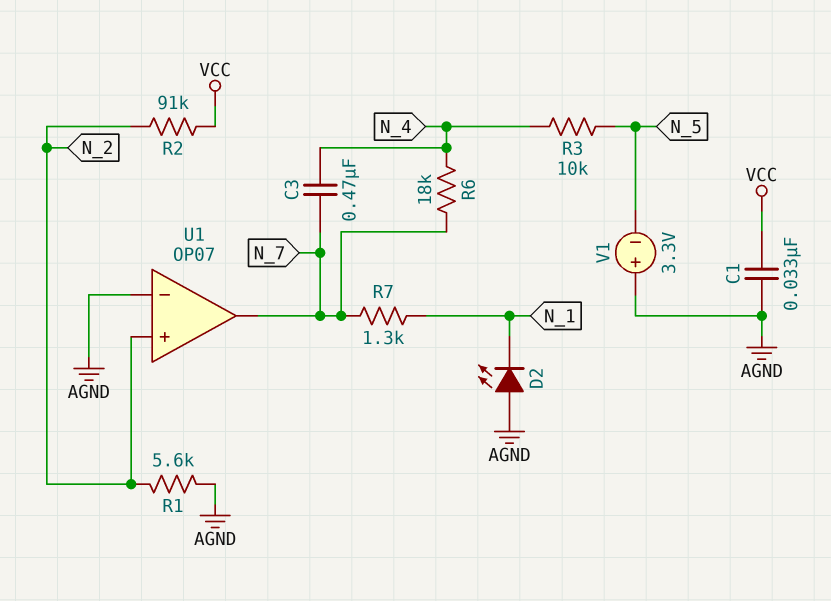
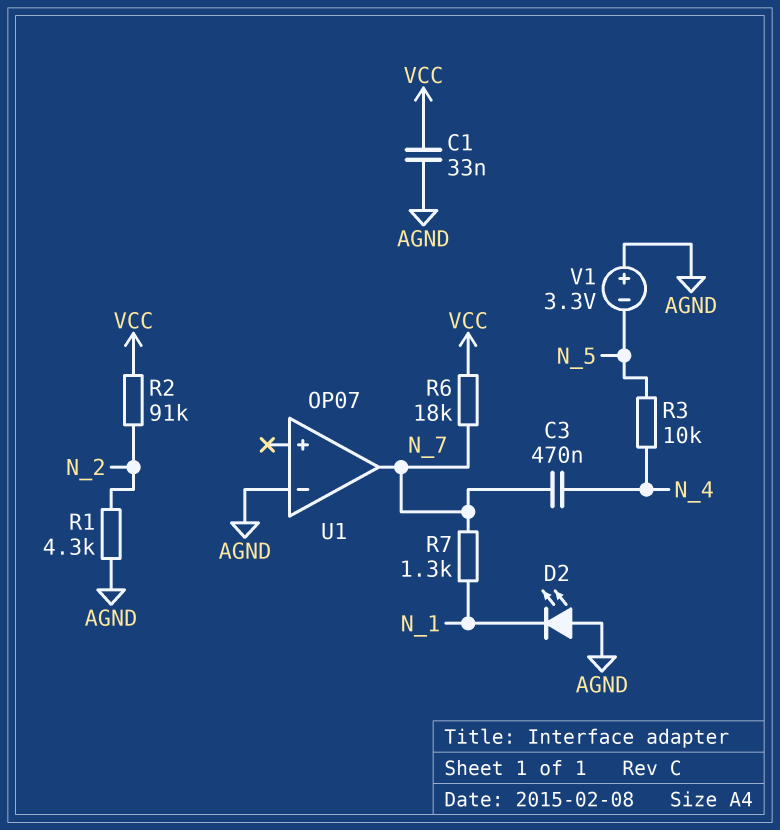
R1: 5.6k (AGND, N_2) -> 4.3k (AGND, N_2)
R6: 18k (N_4, N_7) -> 18k (N_7, VCC)
U1 pin in+: N_2 -> none

